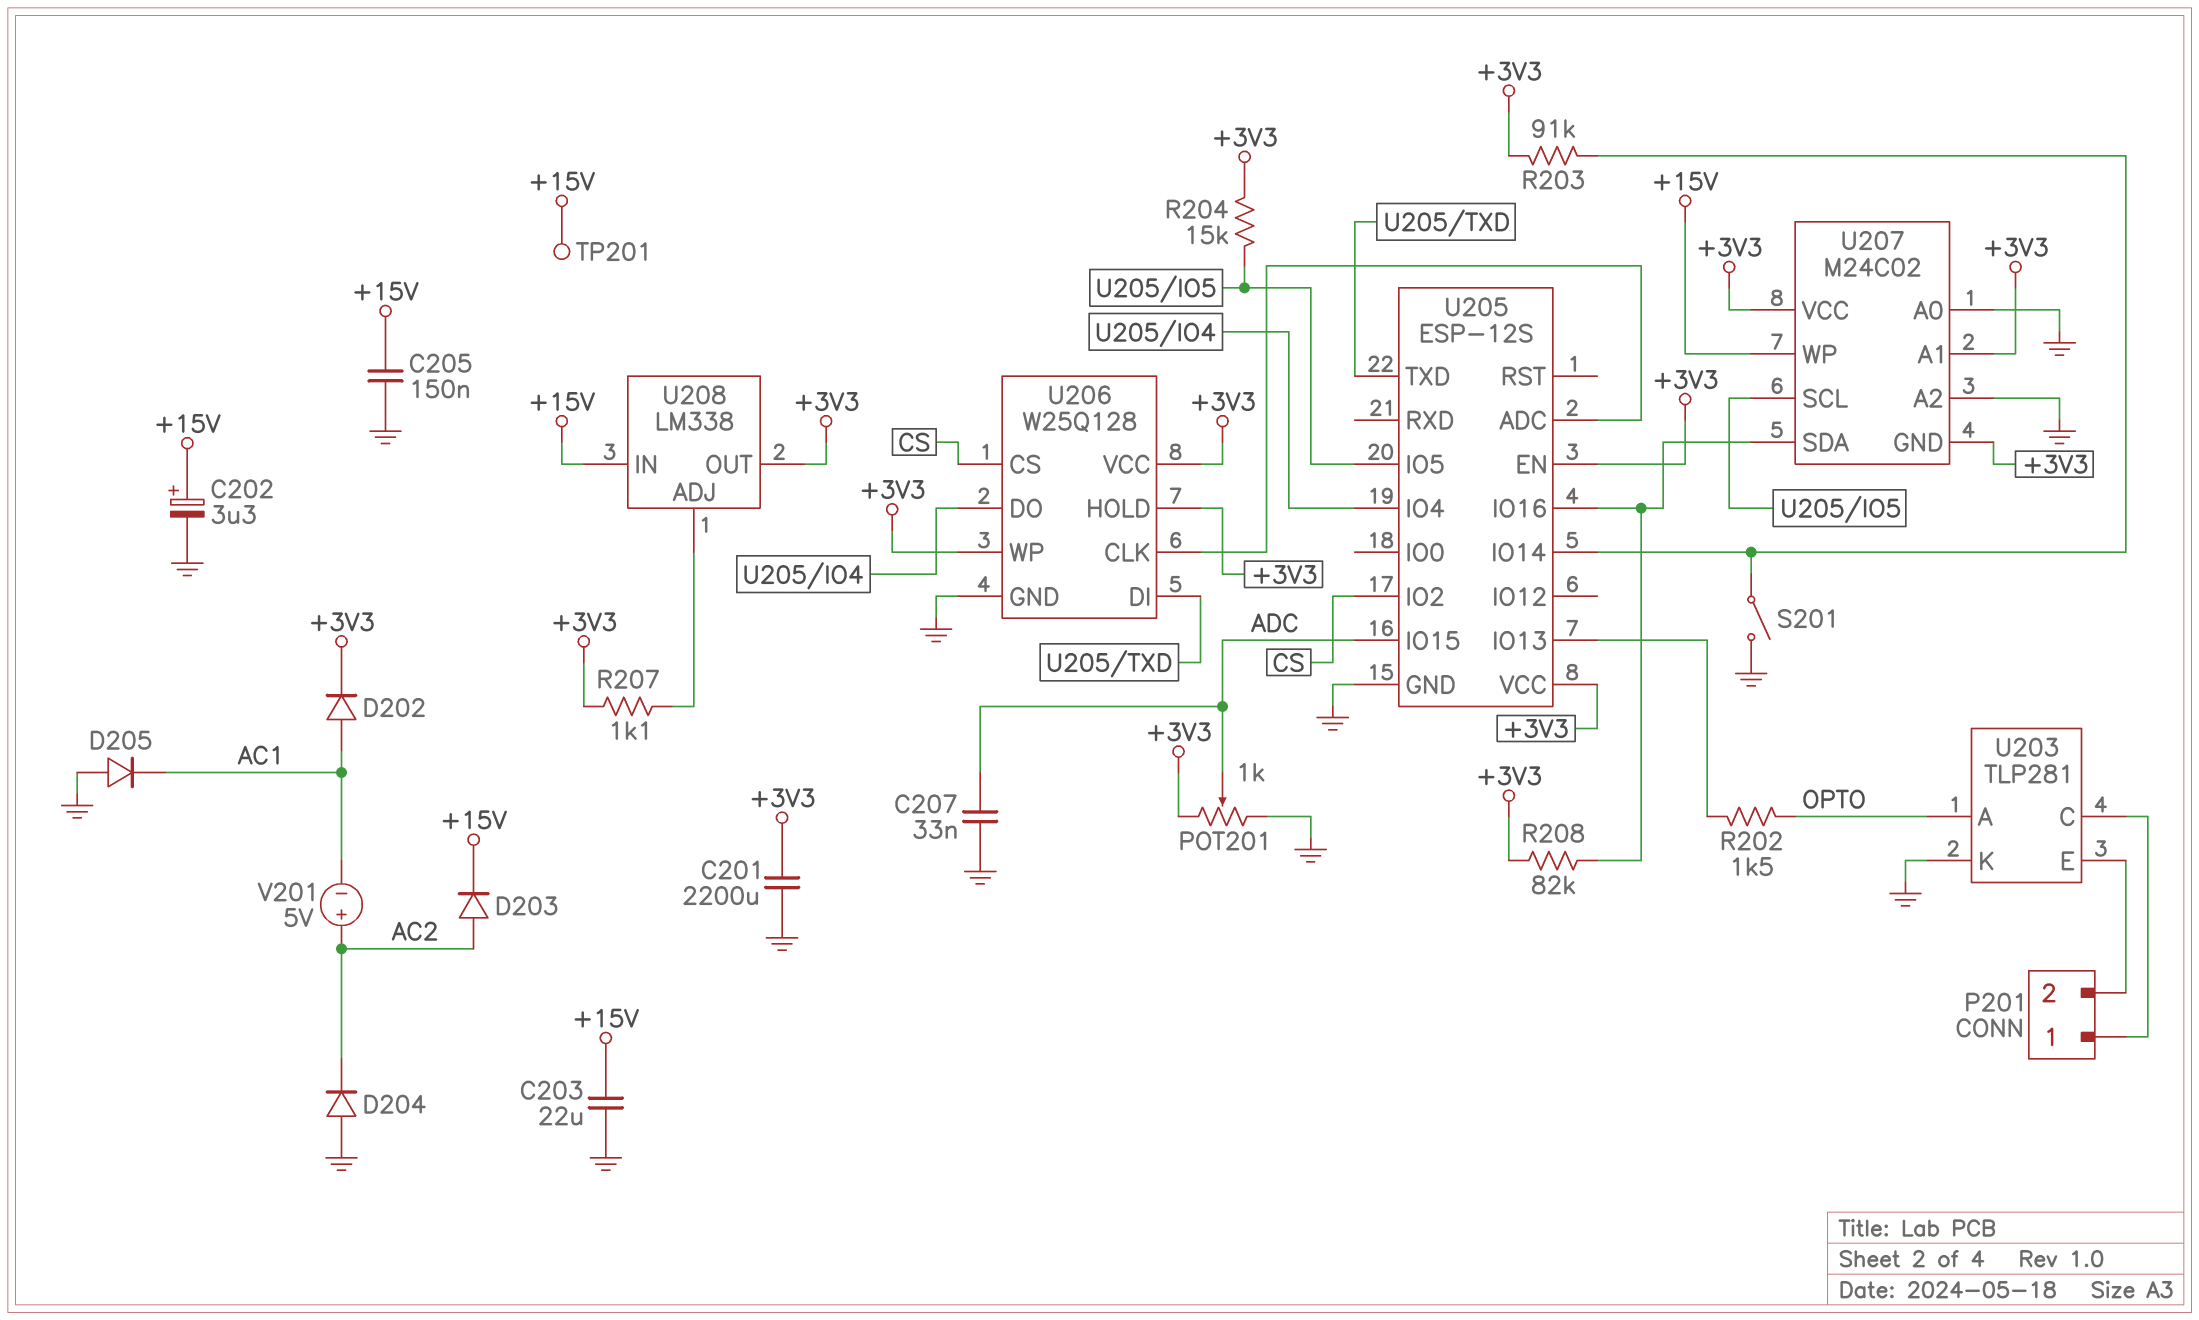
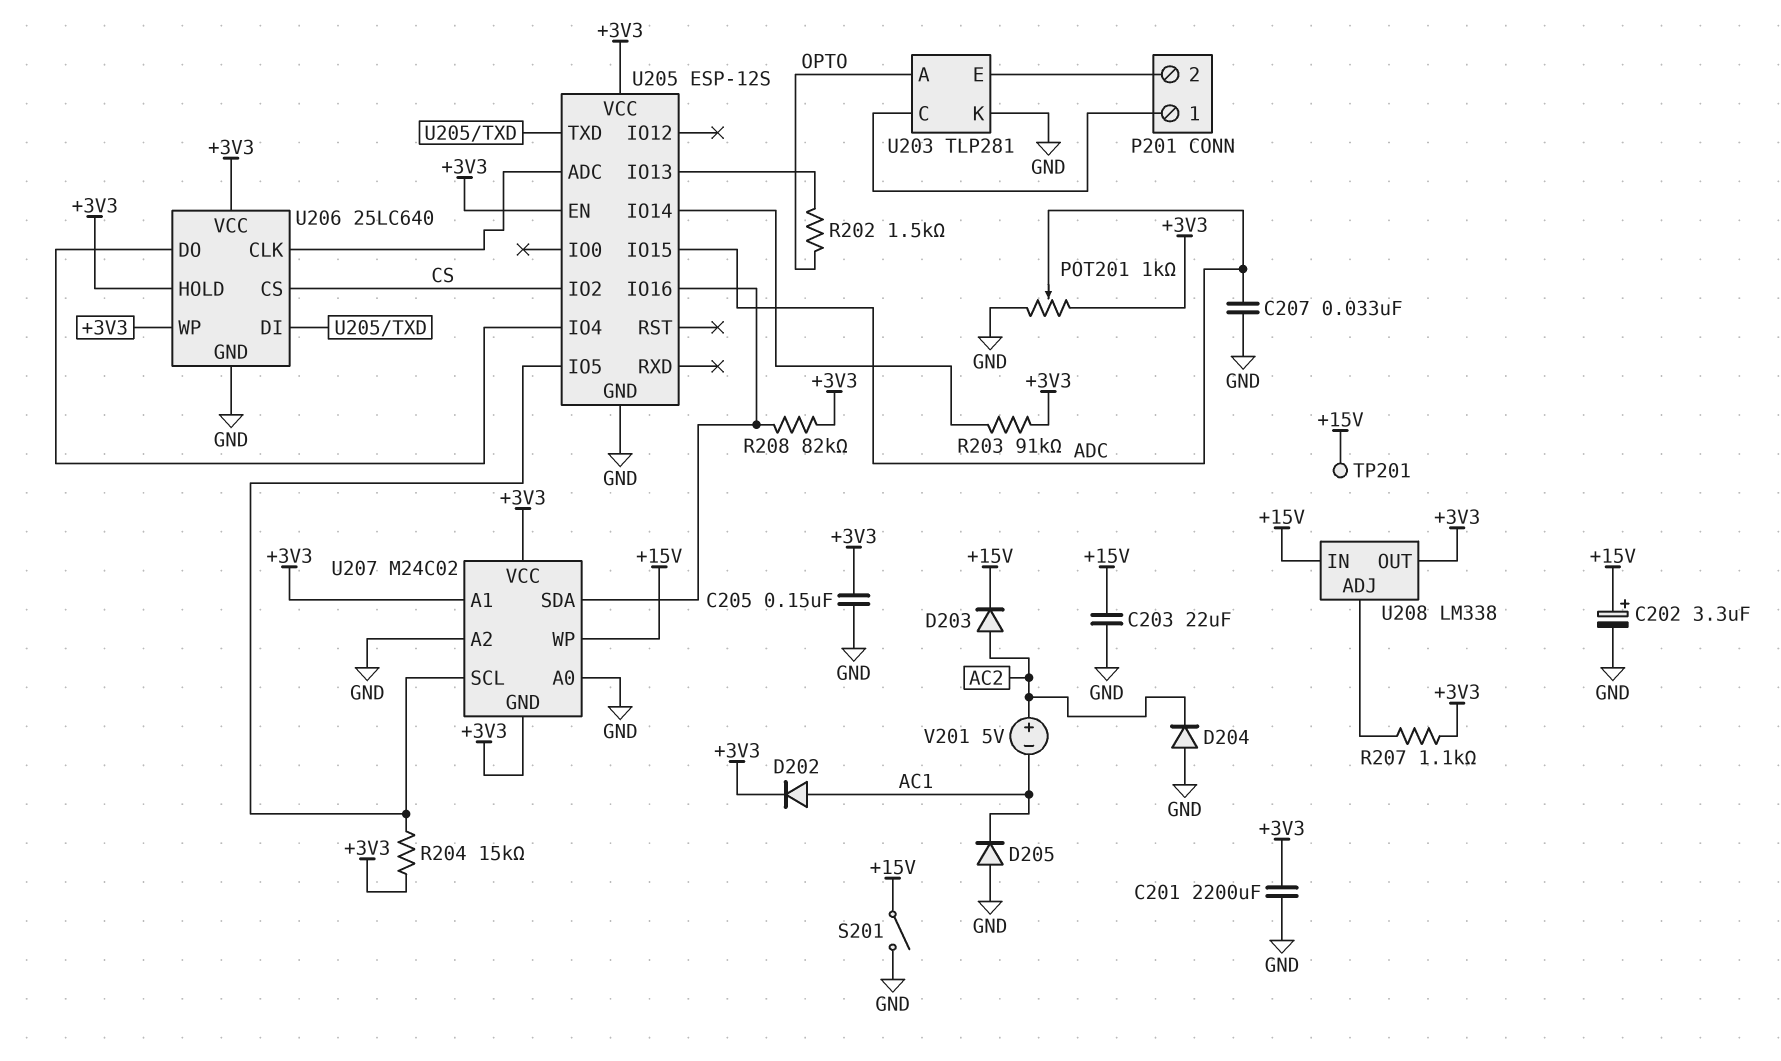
C205: 150nF (+15V, GND) -> 150nF (+3V3, GND)
S201: switch (GND, U205/IO14) -> switch (+15V, GND)
U206: W25Q128 -> 25LC640

